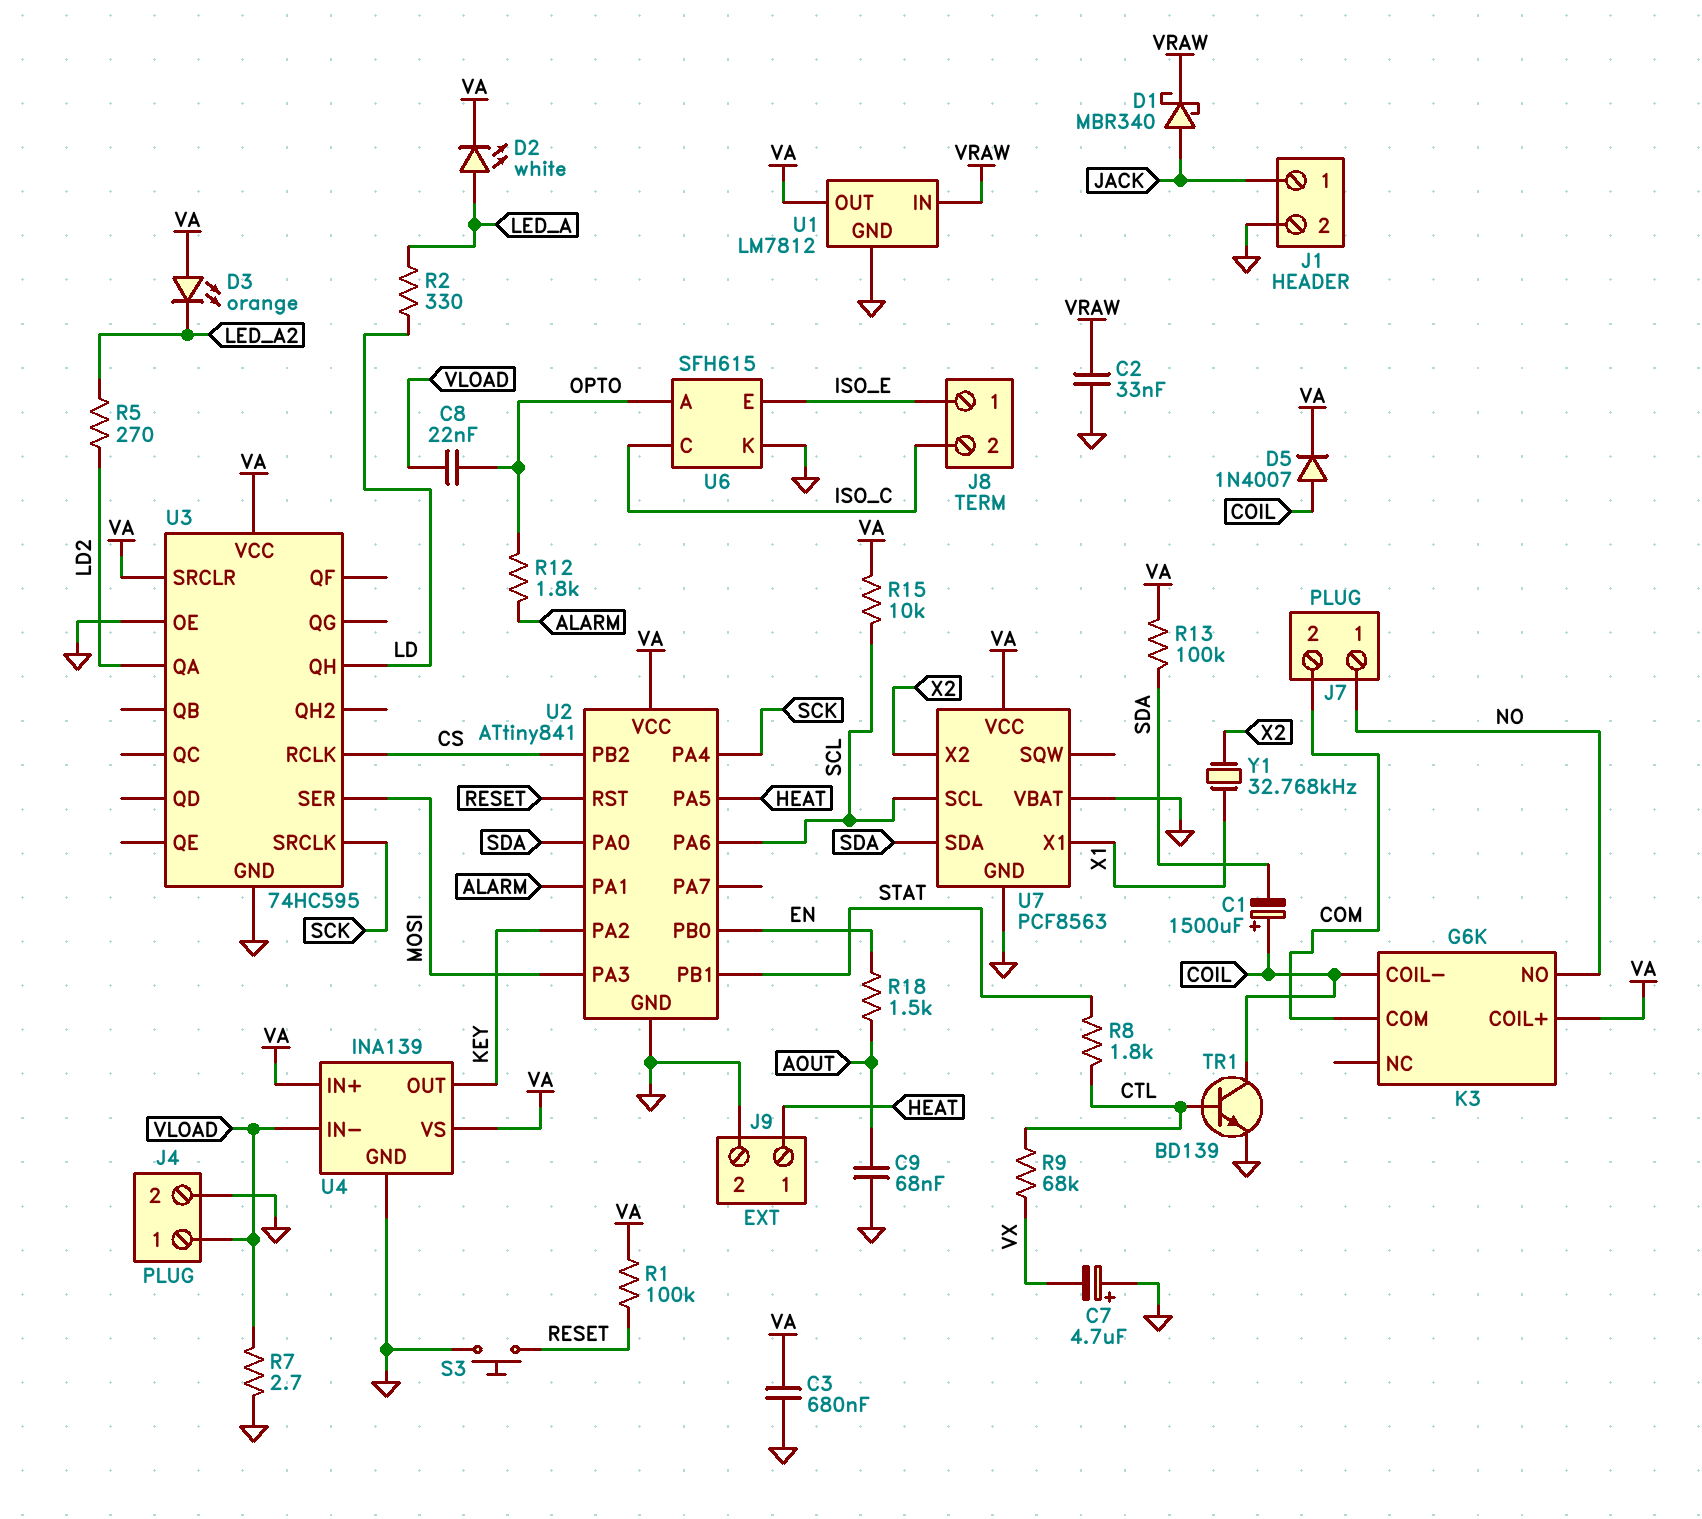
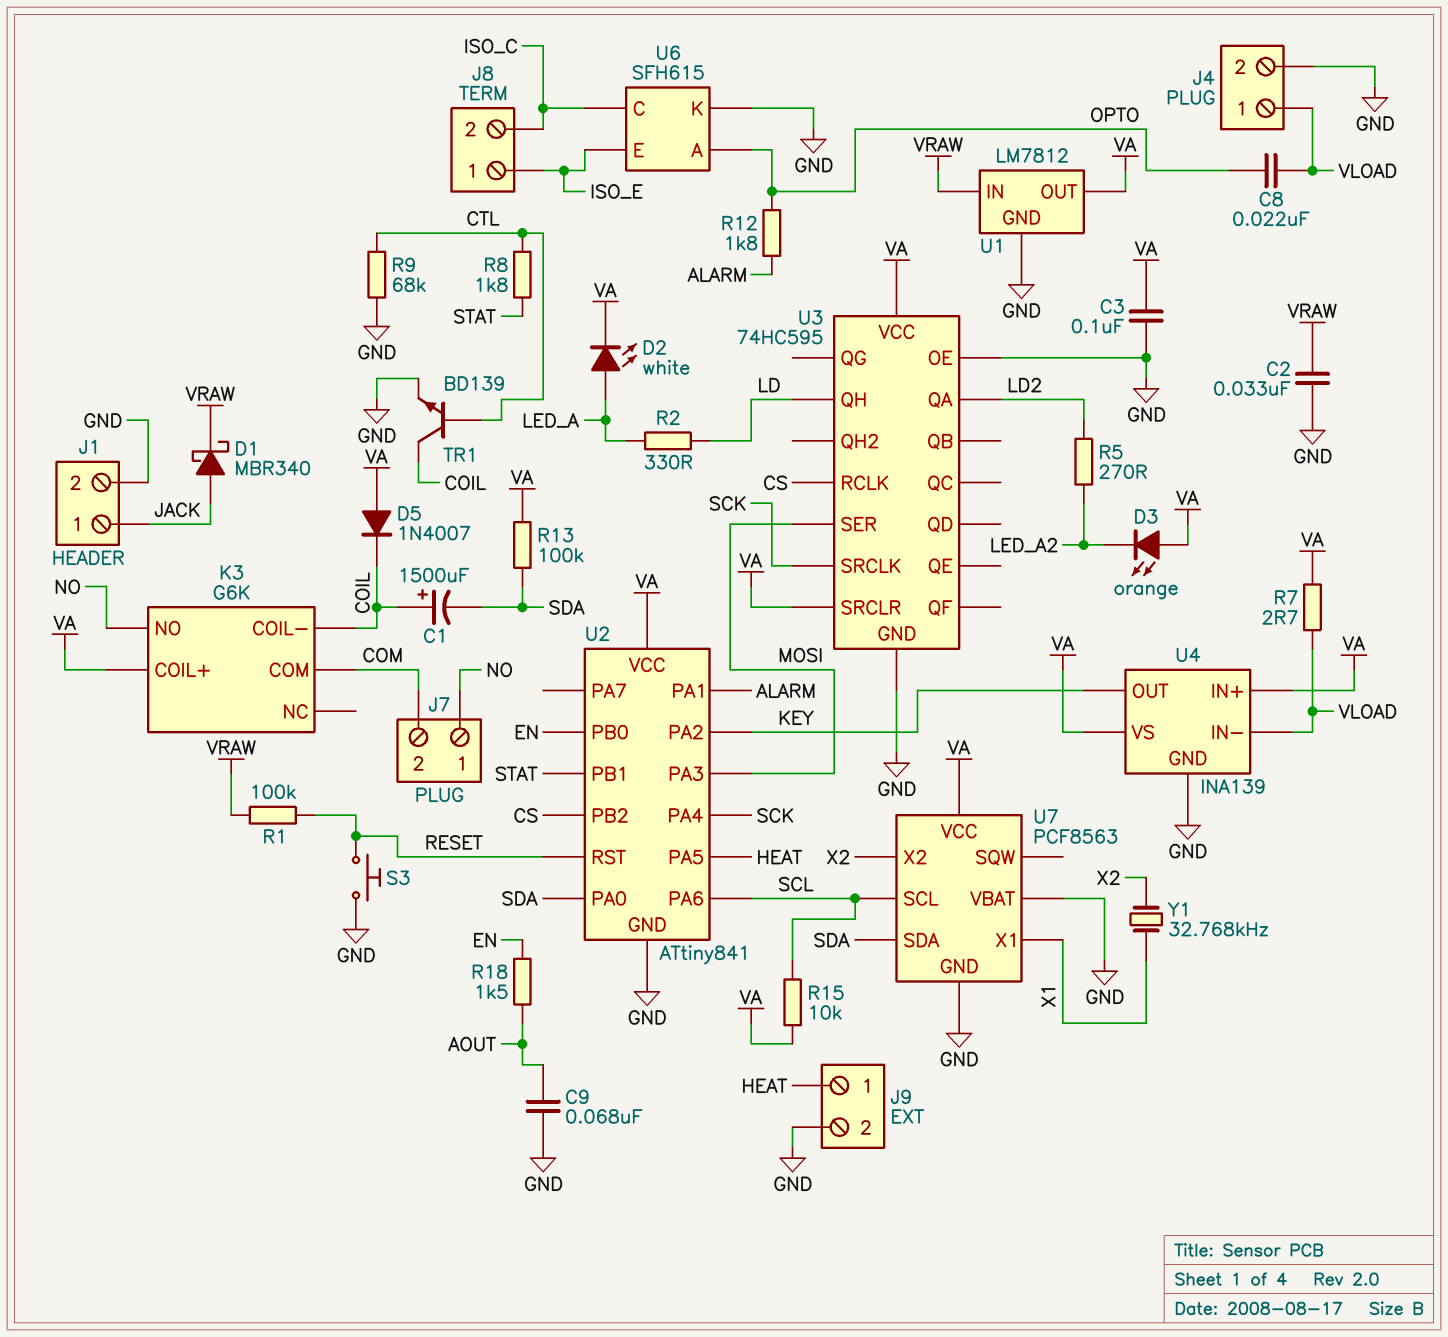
C3: 680nF (GND, VA) -> 100nF (GND, VA)
C7: 4.7uF (plus GND, minus VX) -> none
D5: diode 1N4007 (A COIL, K VA) -> diode 1N4007 (A VA, K COIL)
R1: 100k (RESET, VA) -> 100k (RESET, VRAW)
R7: 2.7 (GND, VLOAD) -> 2.7 (VA, VLOAD)
R9: 68k (CTL, VX) -> 68k (CTL, GND)

